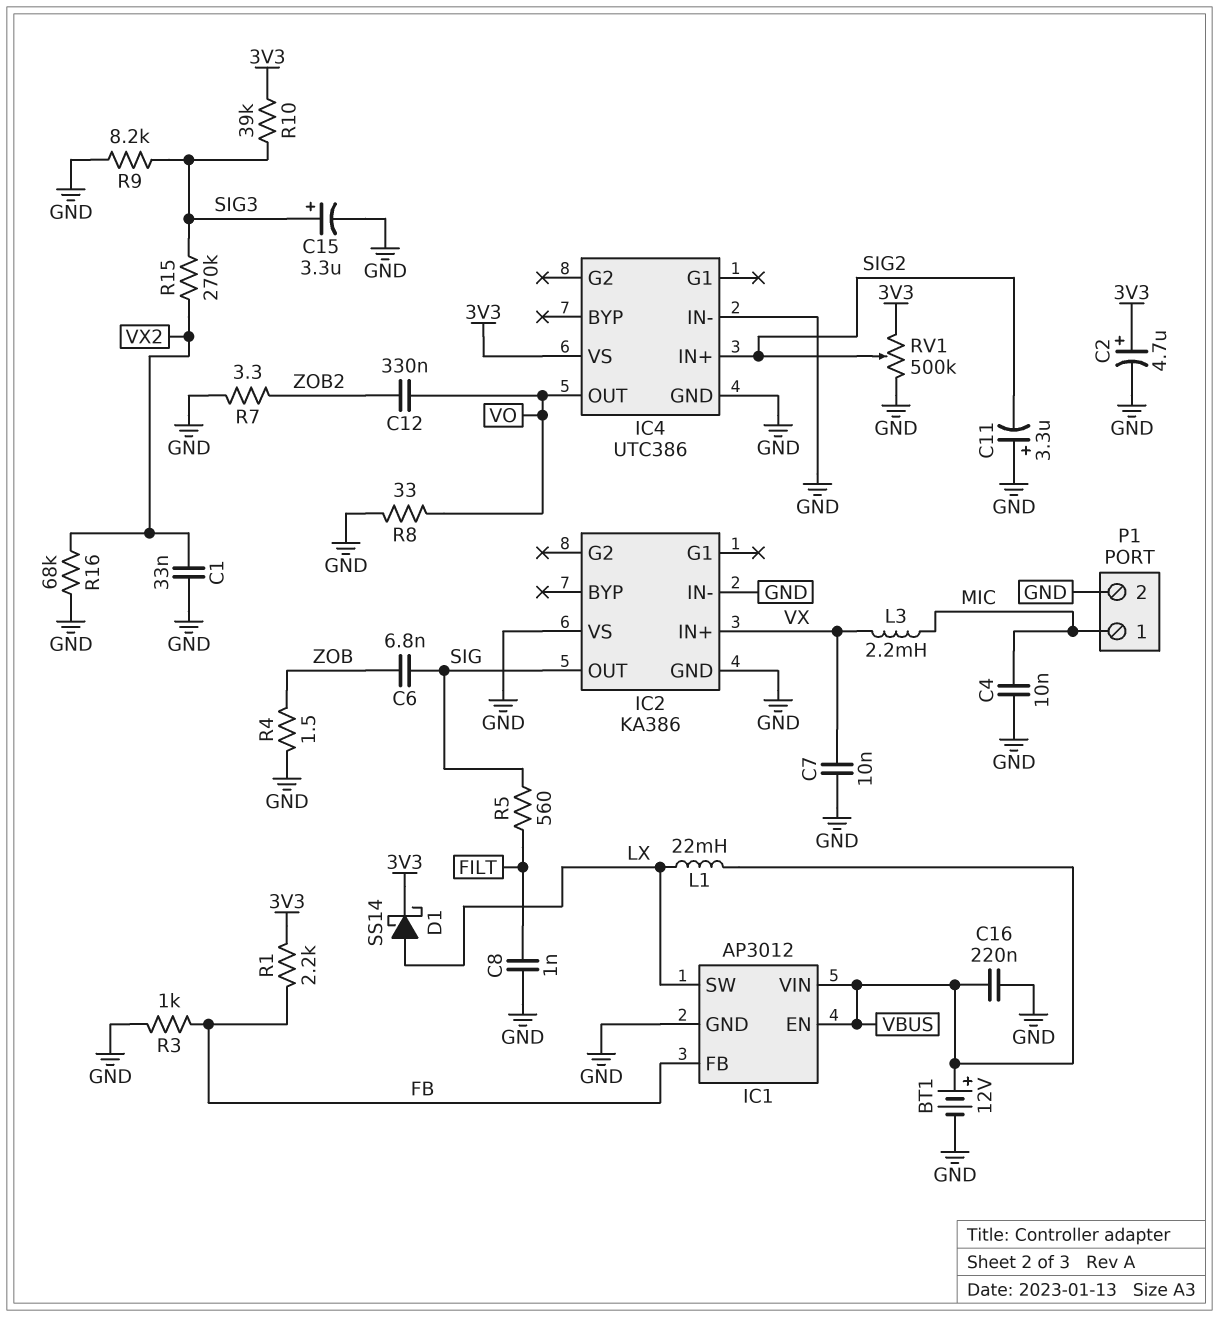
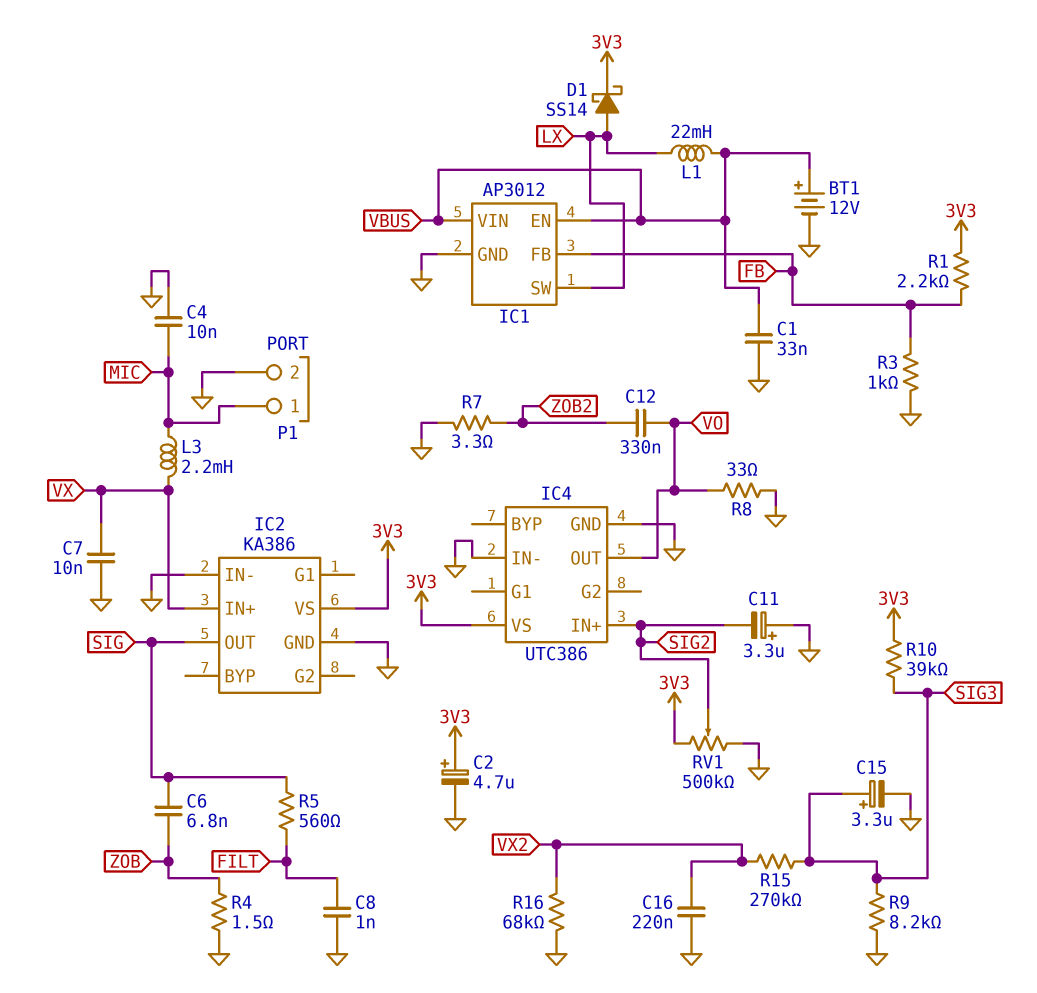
C1: 33nF (GND, VX2) -> 33nF (GND, VBUS)
C16: 220nF (GND, VBUS) -> 220nF (GND, VX2)
IC2 pin VS: GND -> 3V3

